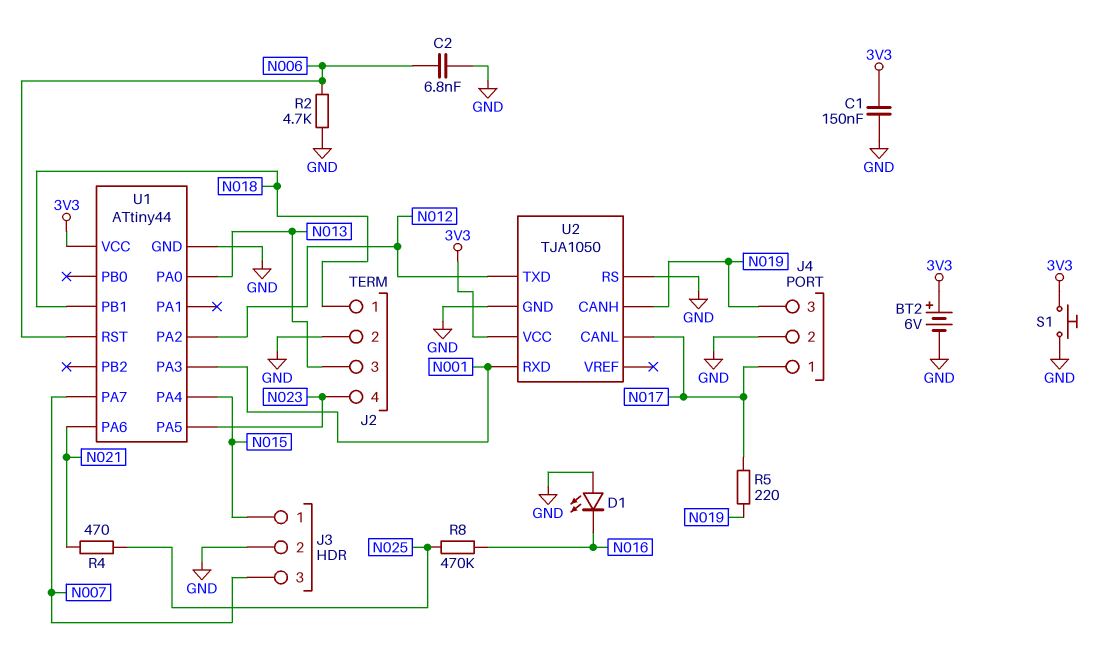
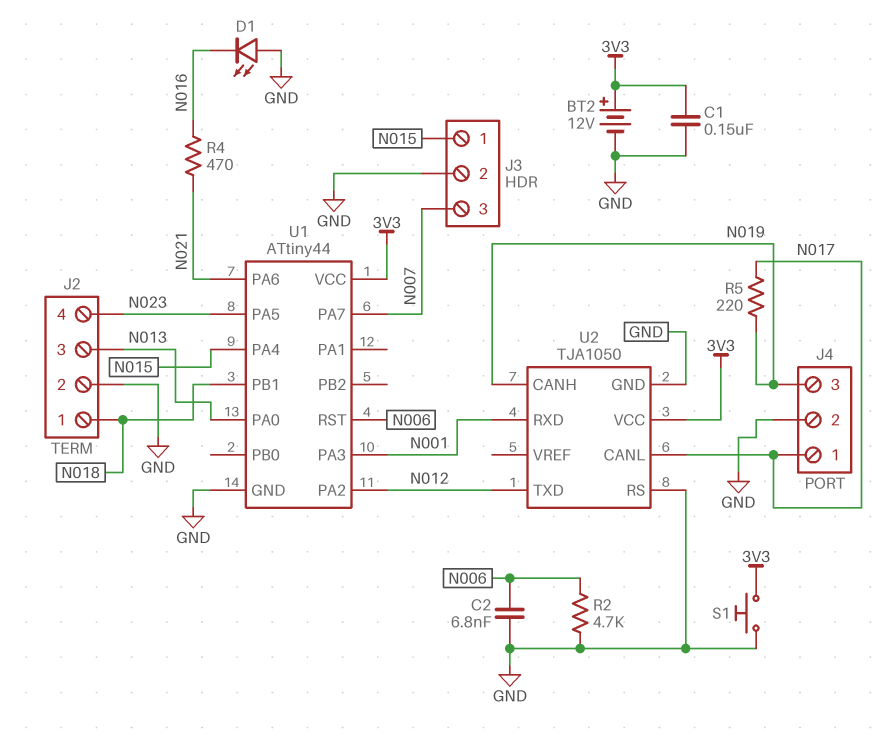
BT2: 6V (plus 3V3, minus GND) -> 12V (plus 3V3, minus GND)
R4: 470 (N021, N025) -> 470 (N016, N021)
R8: 470k (N016, N025) -> none

